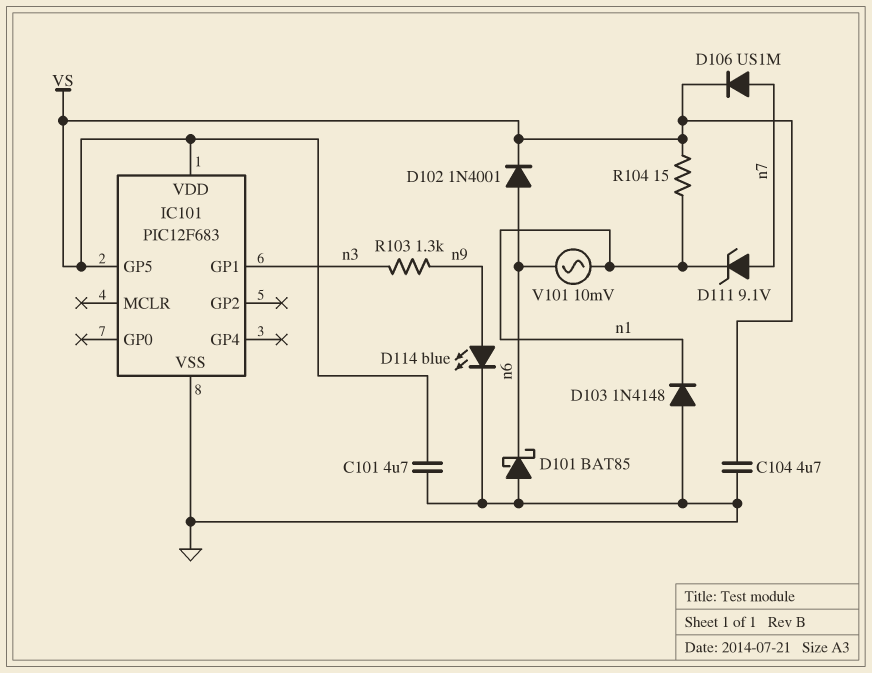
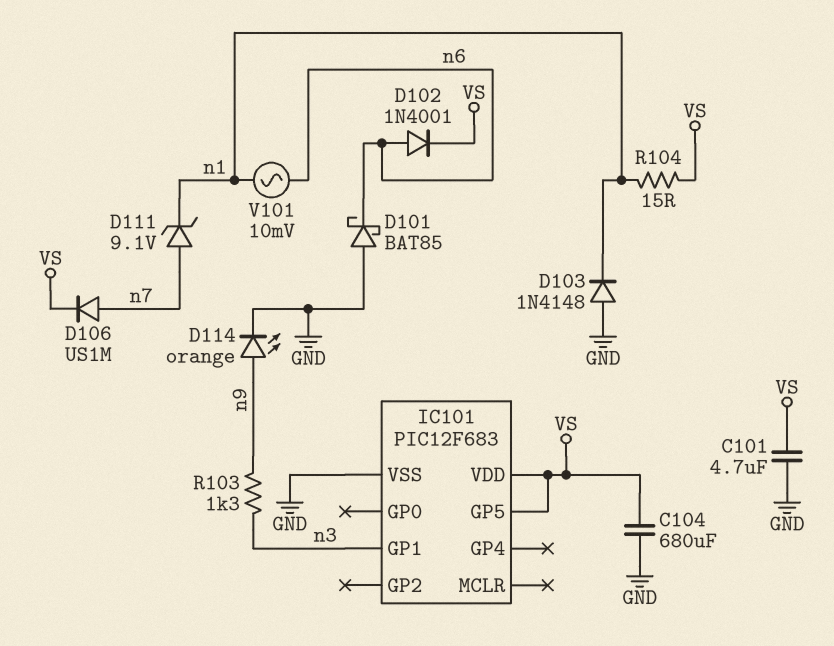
C104: 4.7uF (GND, VS) -> 680uF (GND, VS)
D114: LED blue (A n9, K GND) -> LED orange (A n9, K GND)

